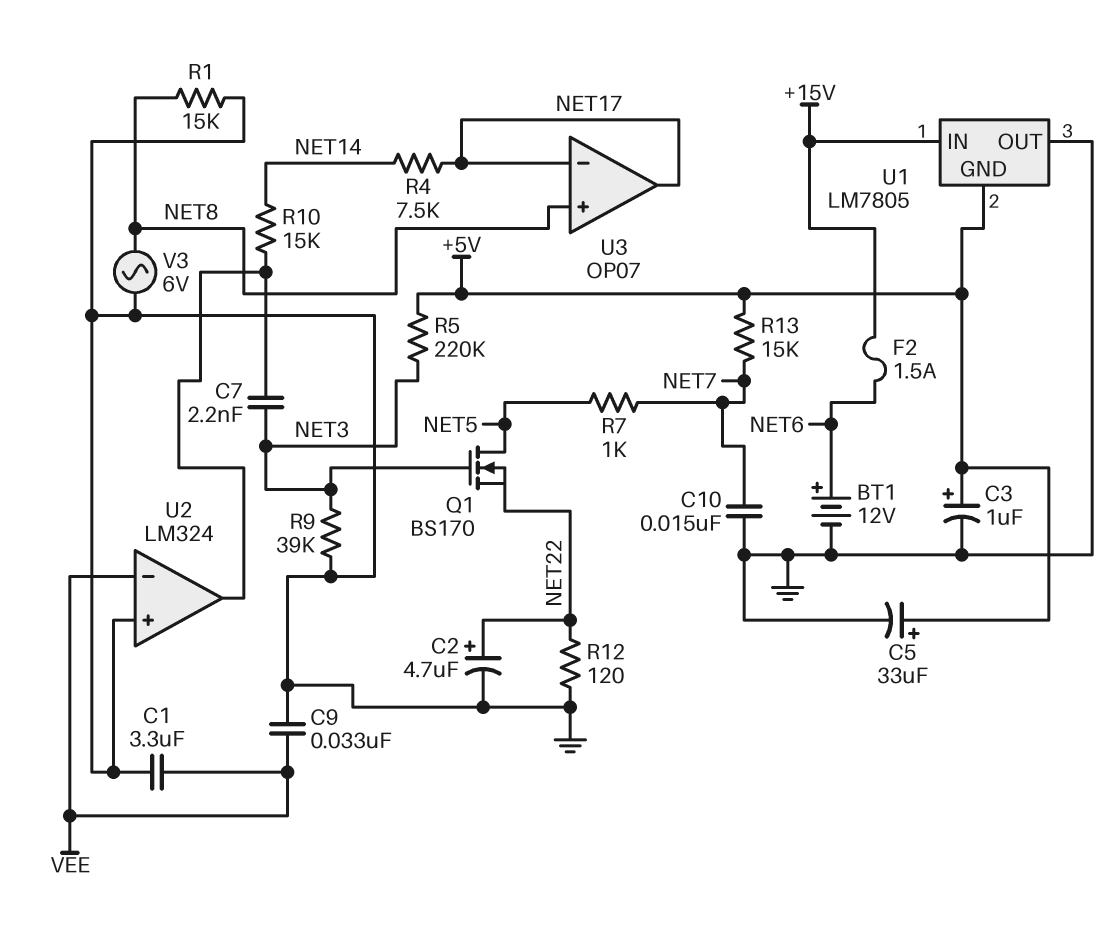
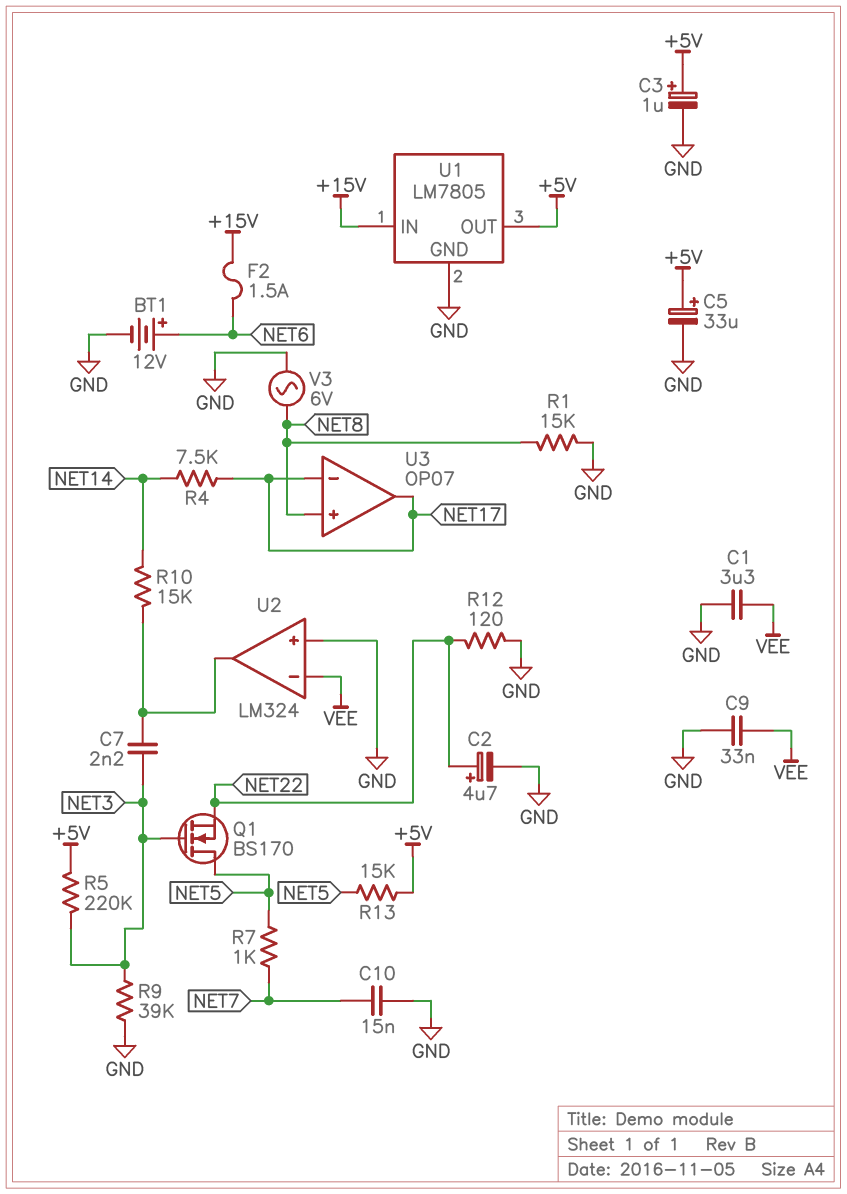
R13: 15k (+5V, NET7) -> 15k (+5V, NET5)
U1 pin GND: +5V -> GND
U1 pin OUT: GND -> +5V

